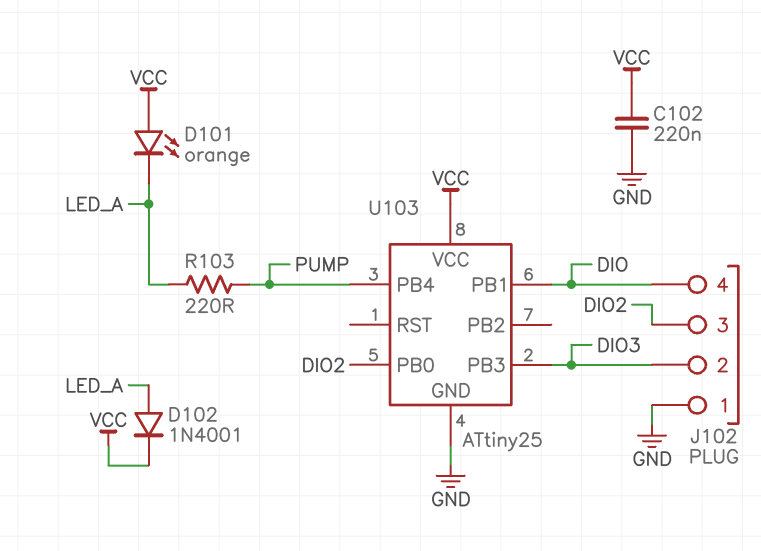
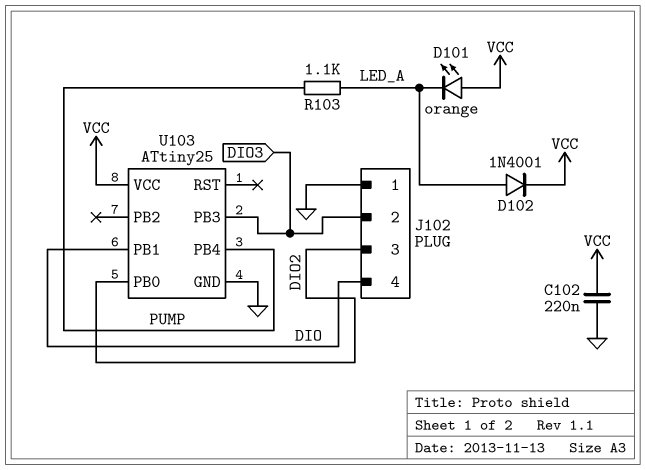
R103: 220 (LED_A, PUMP) -> 1.1k (LED_A, PUMP)

